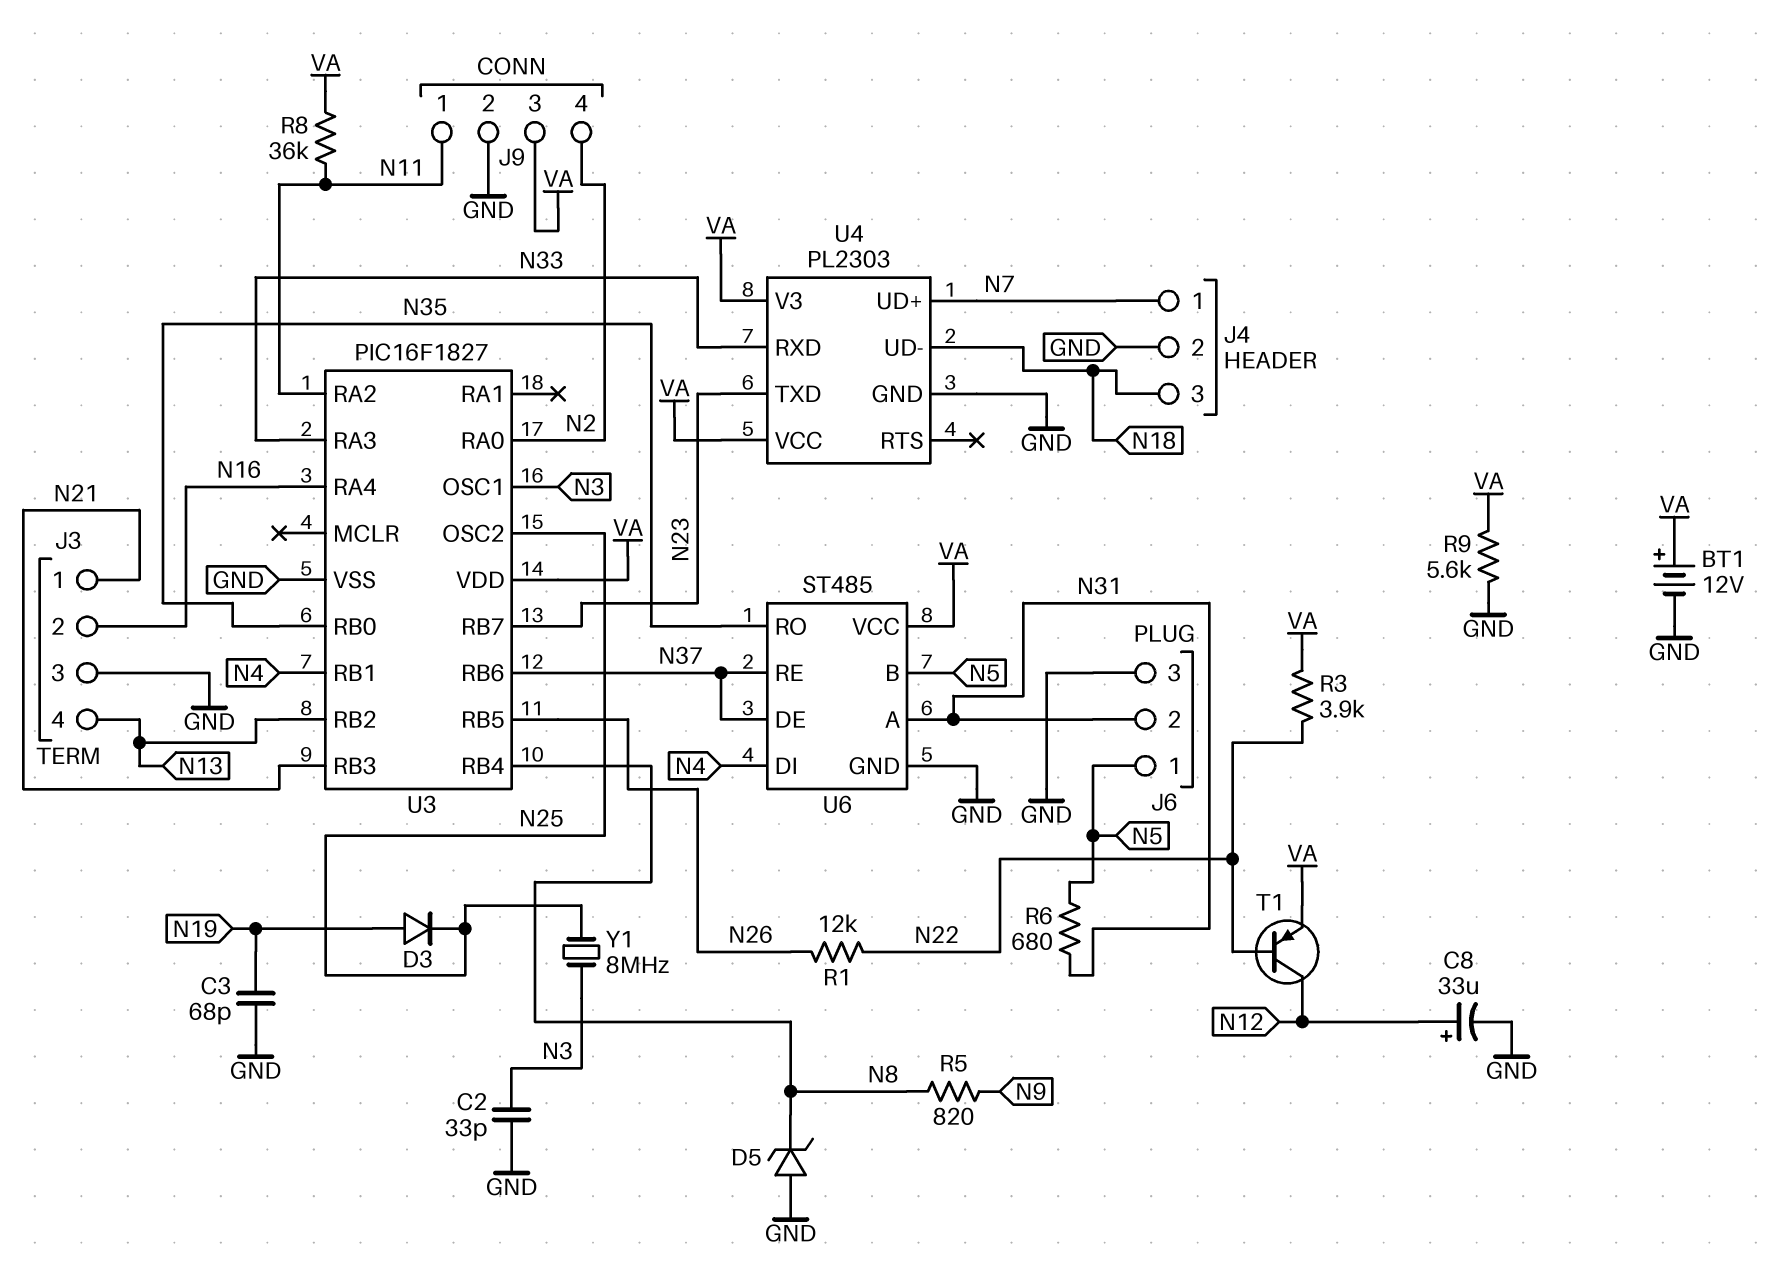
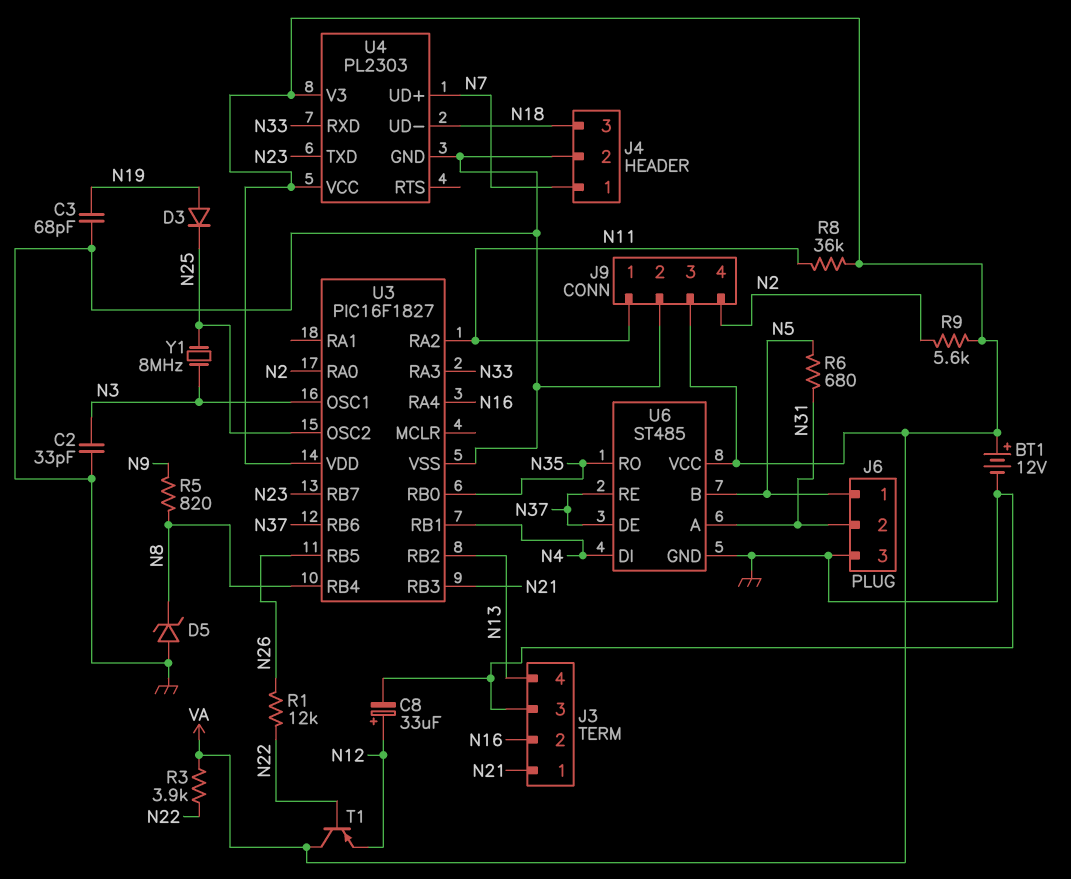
R9: 5.6k (GND, VA) -> 5.6k (N2, VA)
T1: PNP (B N22, C N12, E VA) -> PNP (B N22, C VA, E N12)

